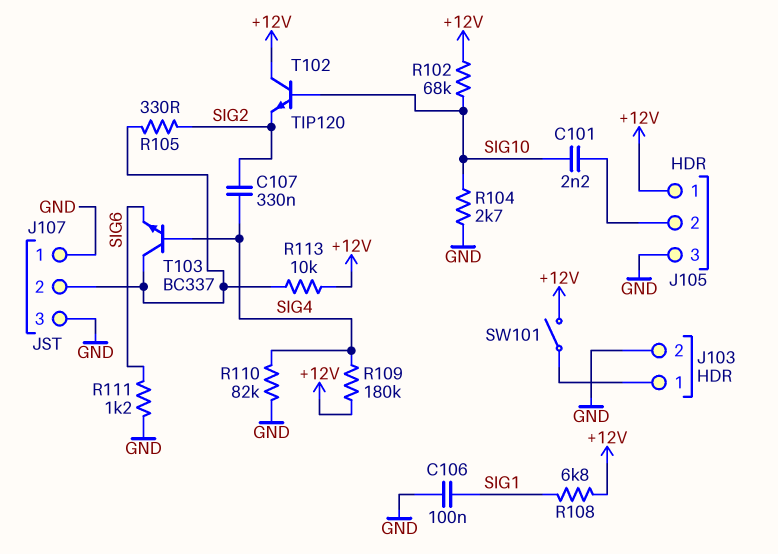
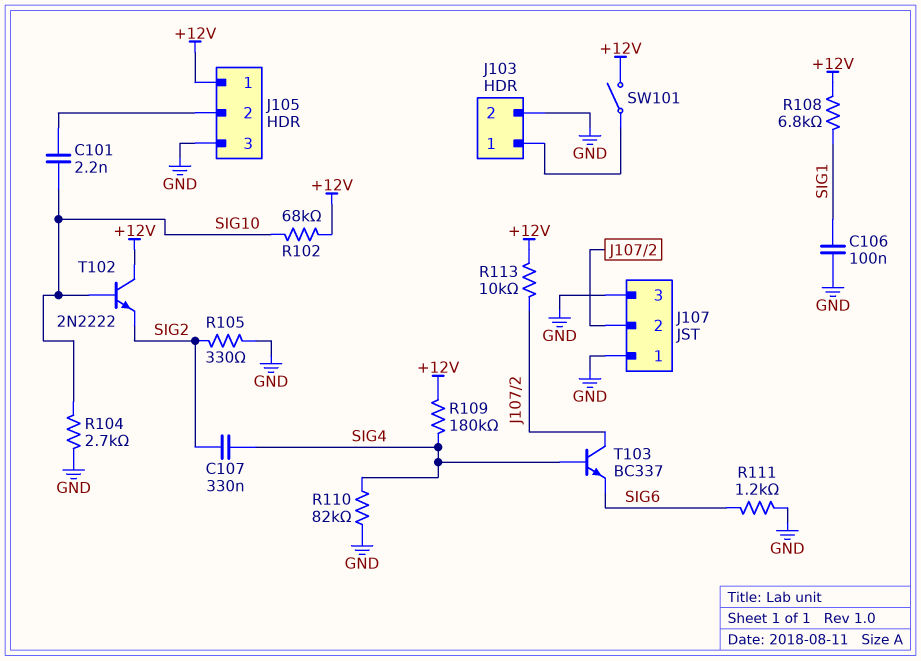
R105: 330 (J107/2, SIG2) -> 330 (GND, SIG2)
T102: NPN TIP120 (B SIG10, C +12V, E SIG2) -> NPN 2N2222 (B SIG10, C +12V, E SIG2)

